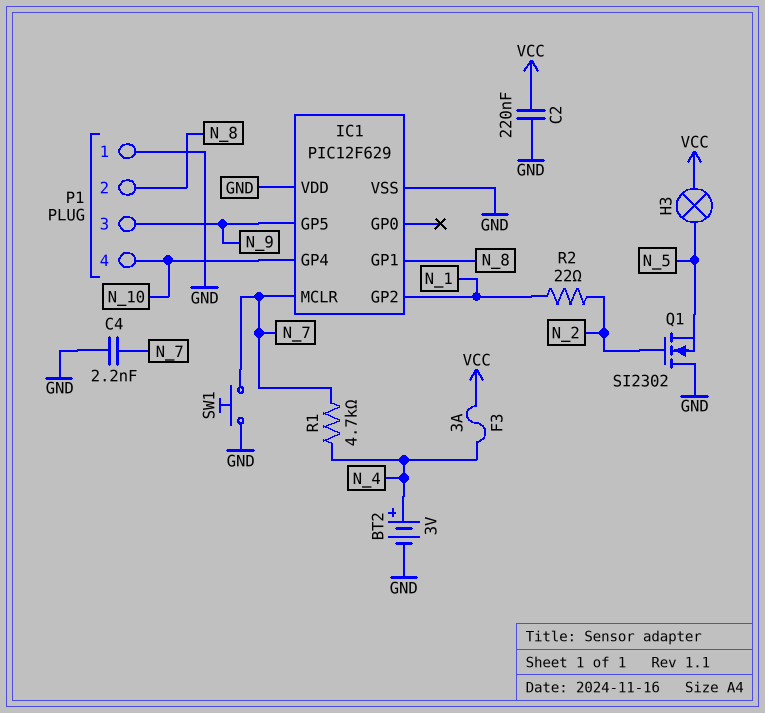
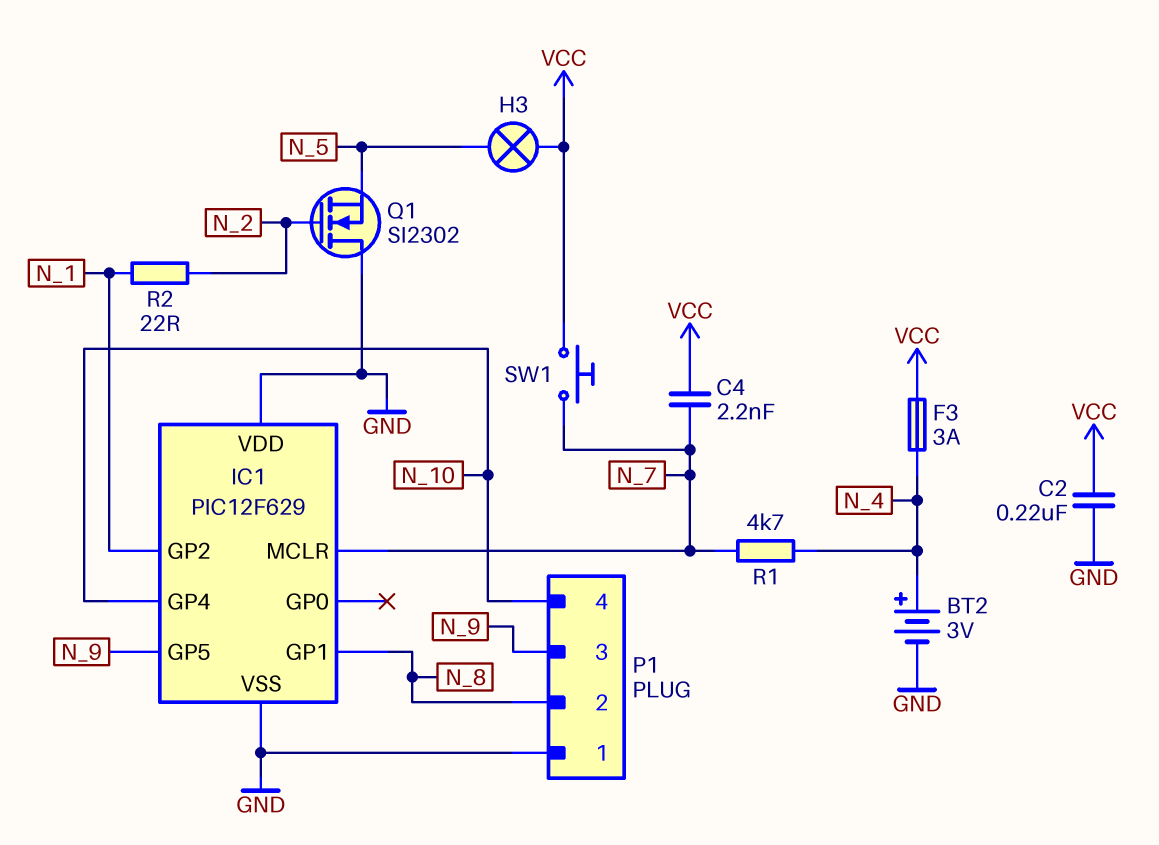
C4: 2.2nF (GND, N_7) -> 2.2nF (N_7, VCC)
SW1: button (GND, N_7) -> button (N_7, VCC)

